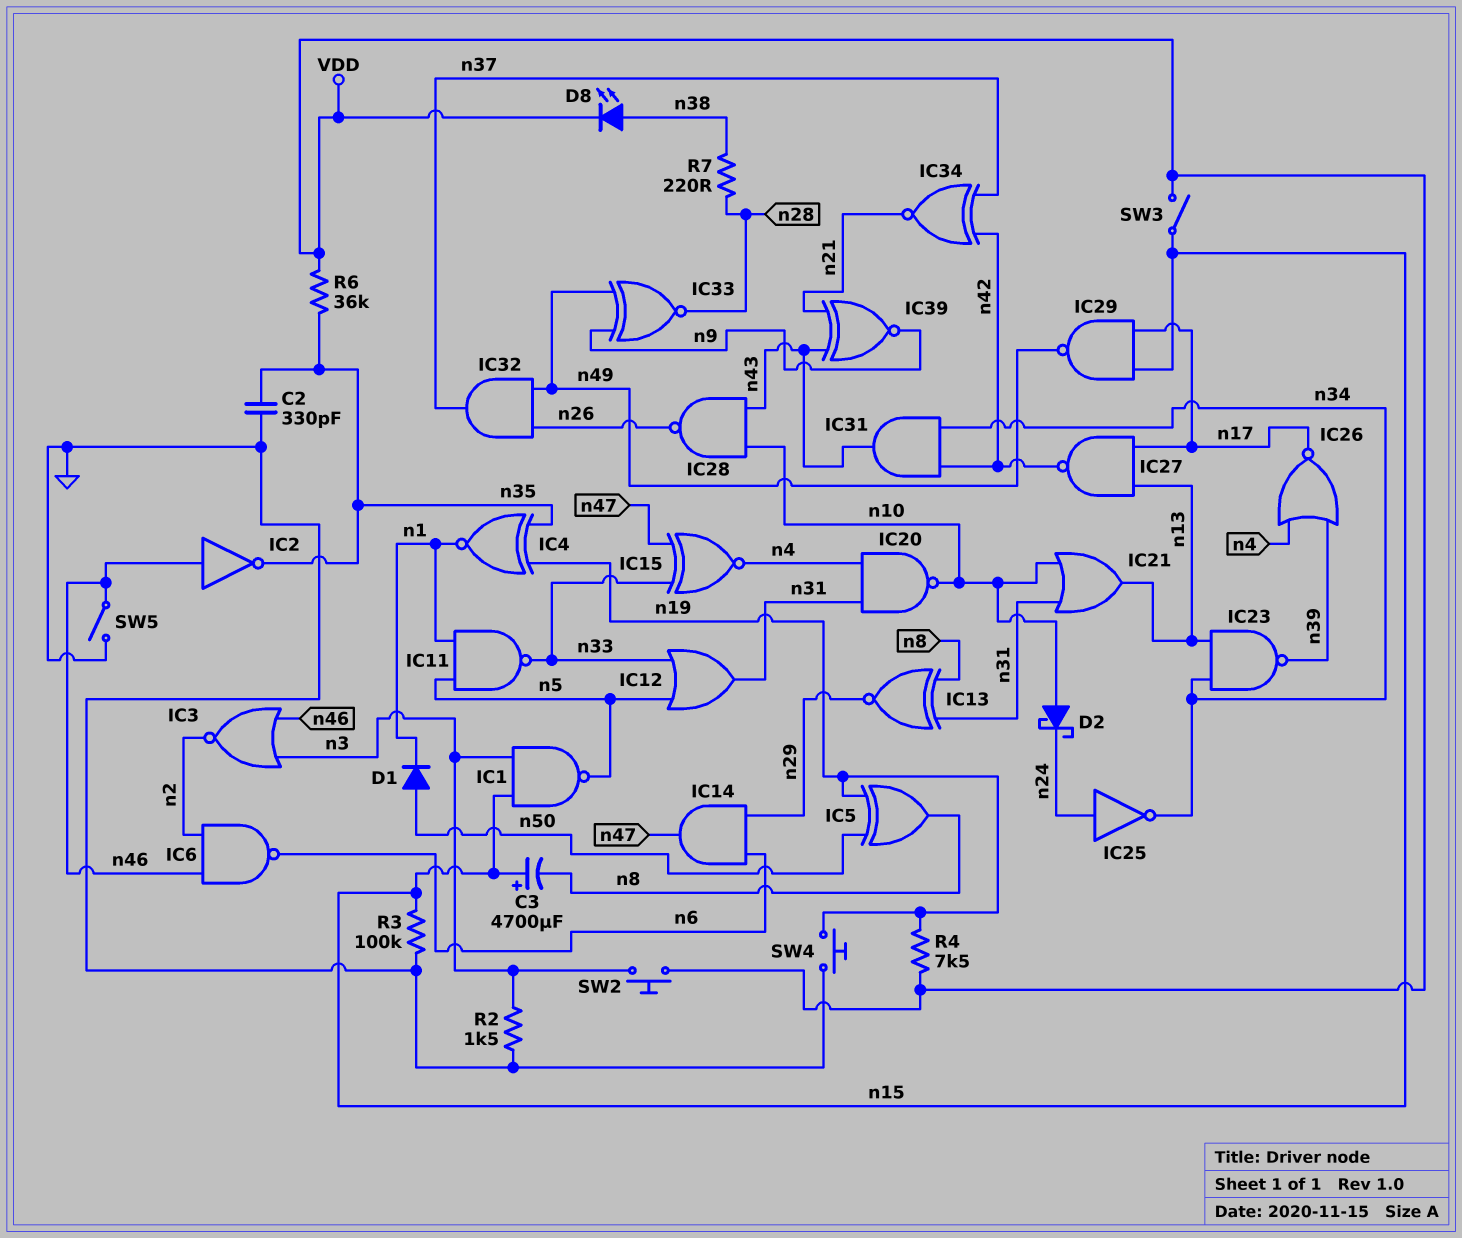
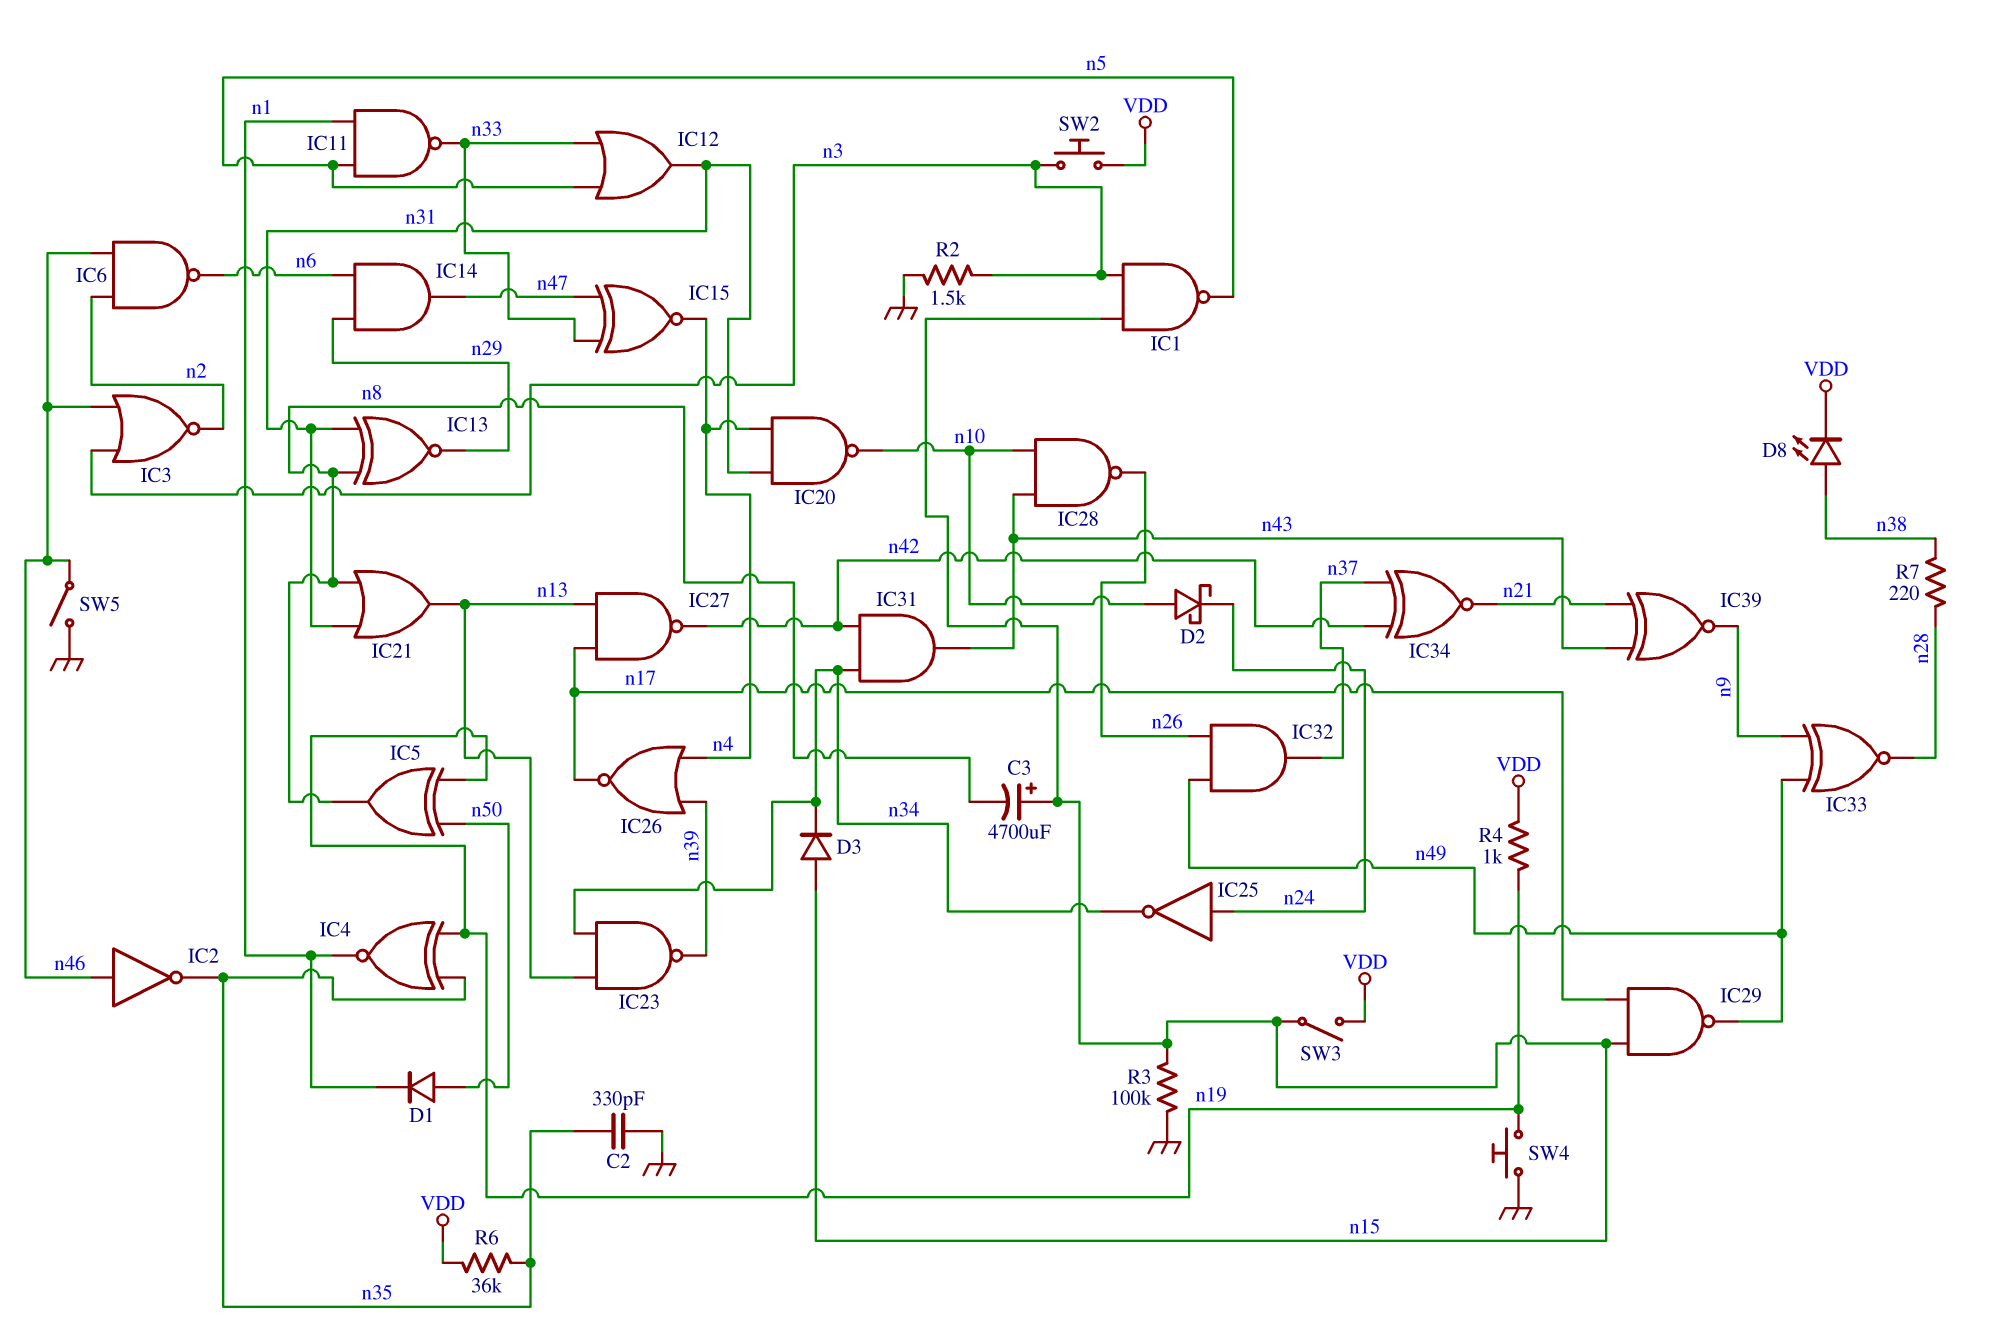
D3: none -> diode (A n15, K n34)
IC21: OR (in n10, in n31, out n13) -> OR (in n8, in n31, out n13)
R4: 7.5k (VDD, n19) -> 1k (VDD, n19)

